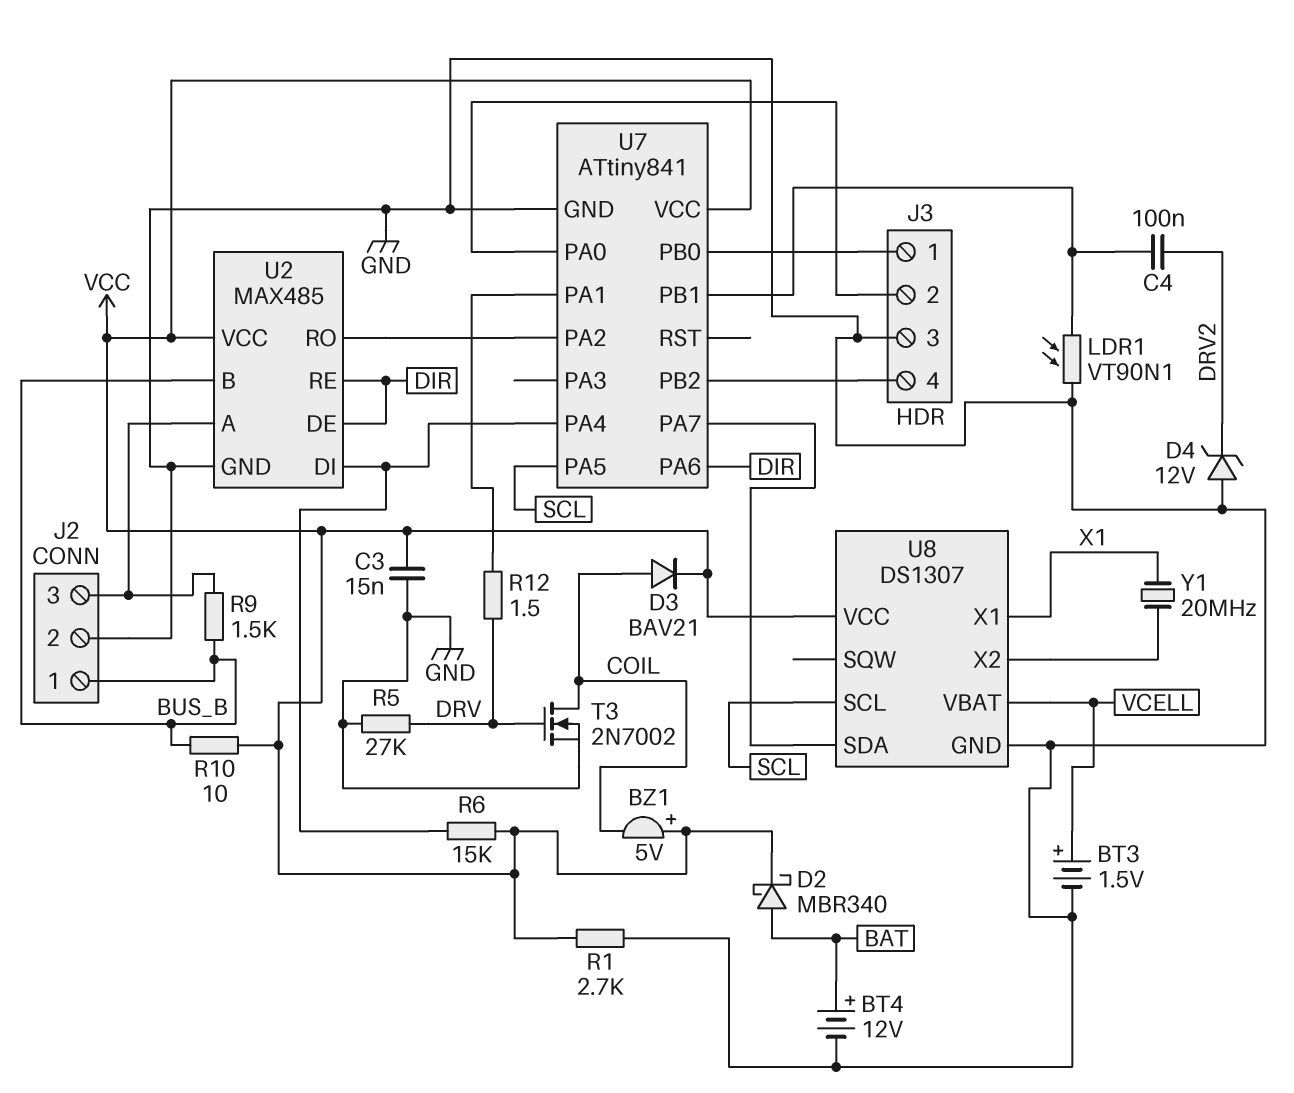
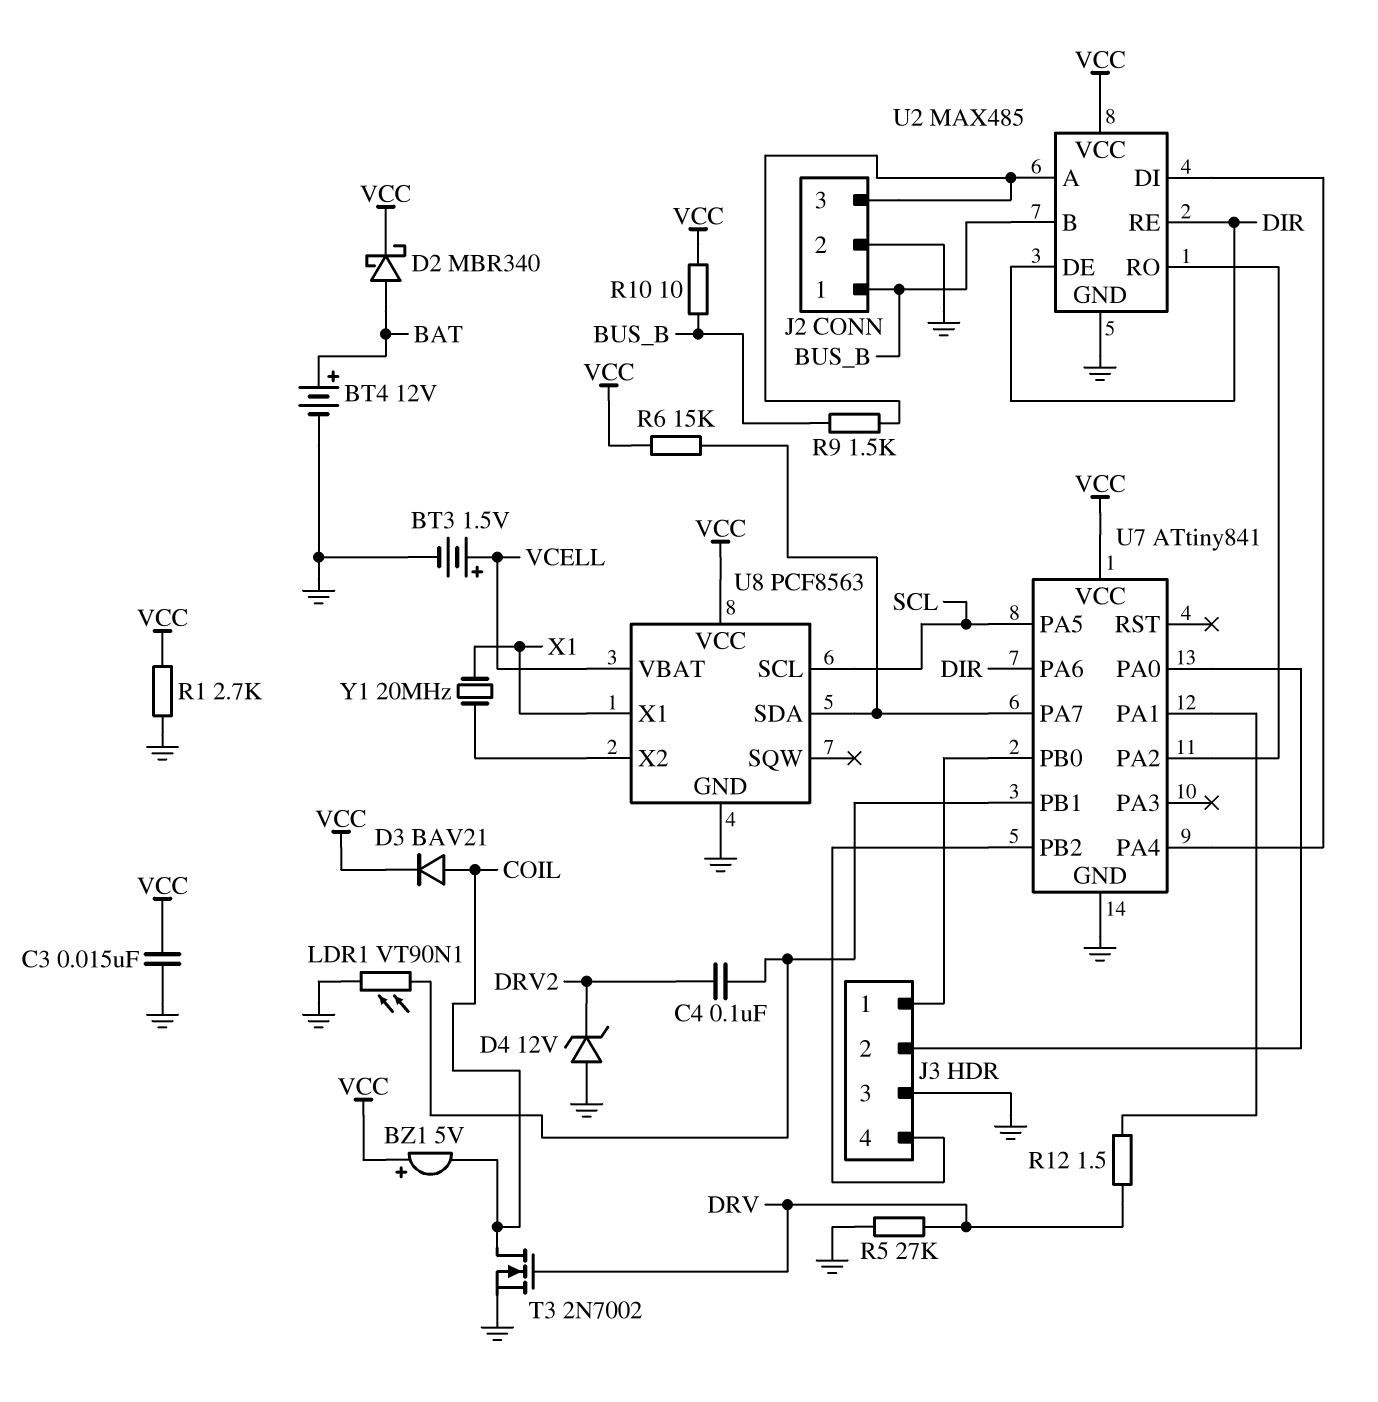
R6: 15k (U2/DI, VCC) -> 15k (U7/PA7, VCC)
U8: DS1307 -> PCF8563

